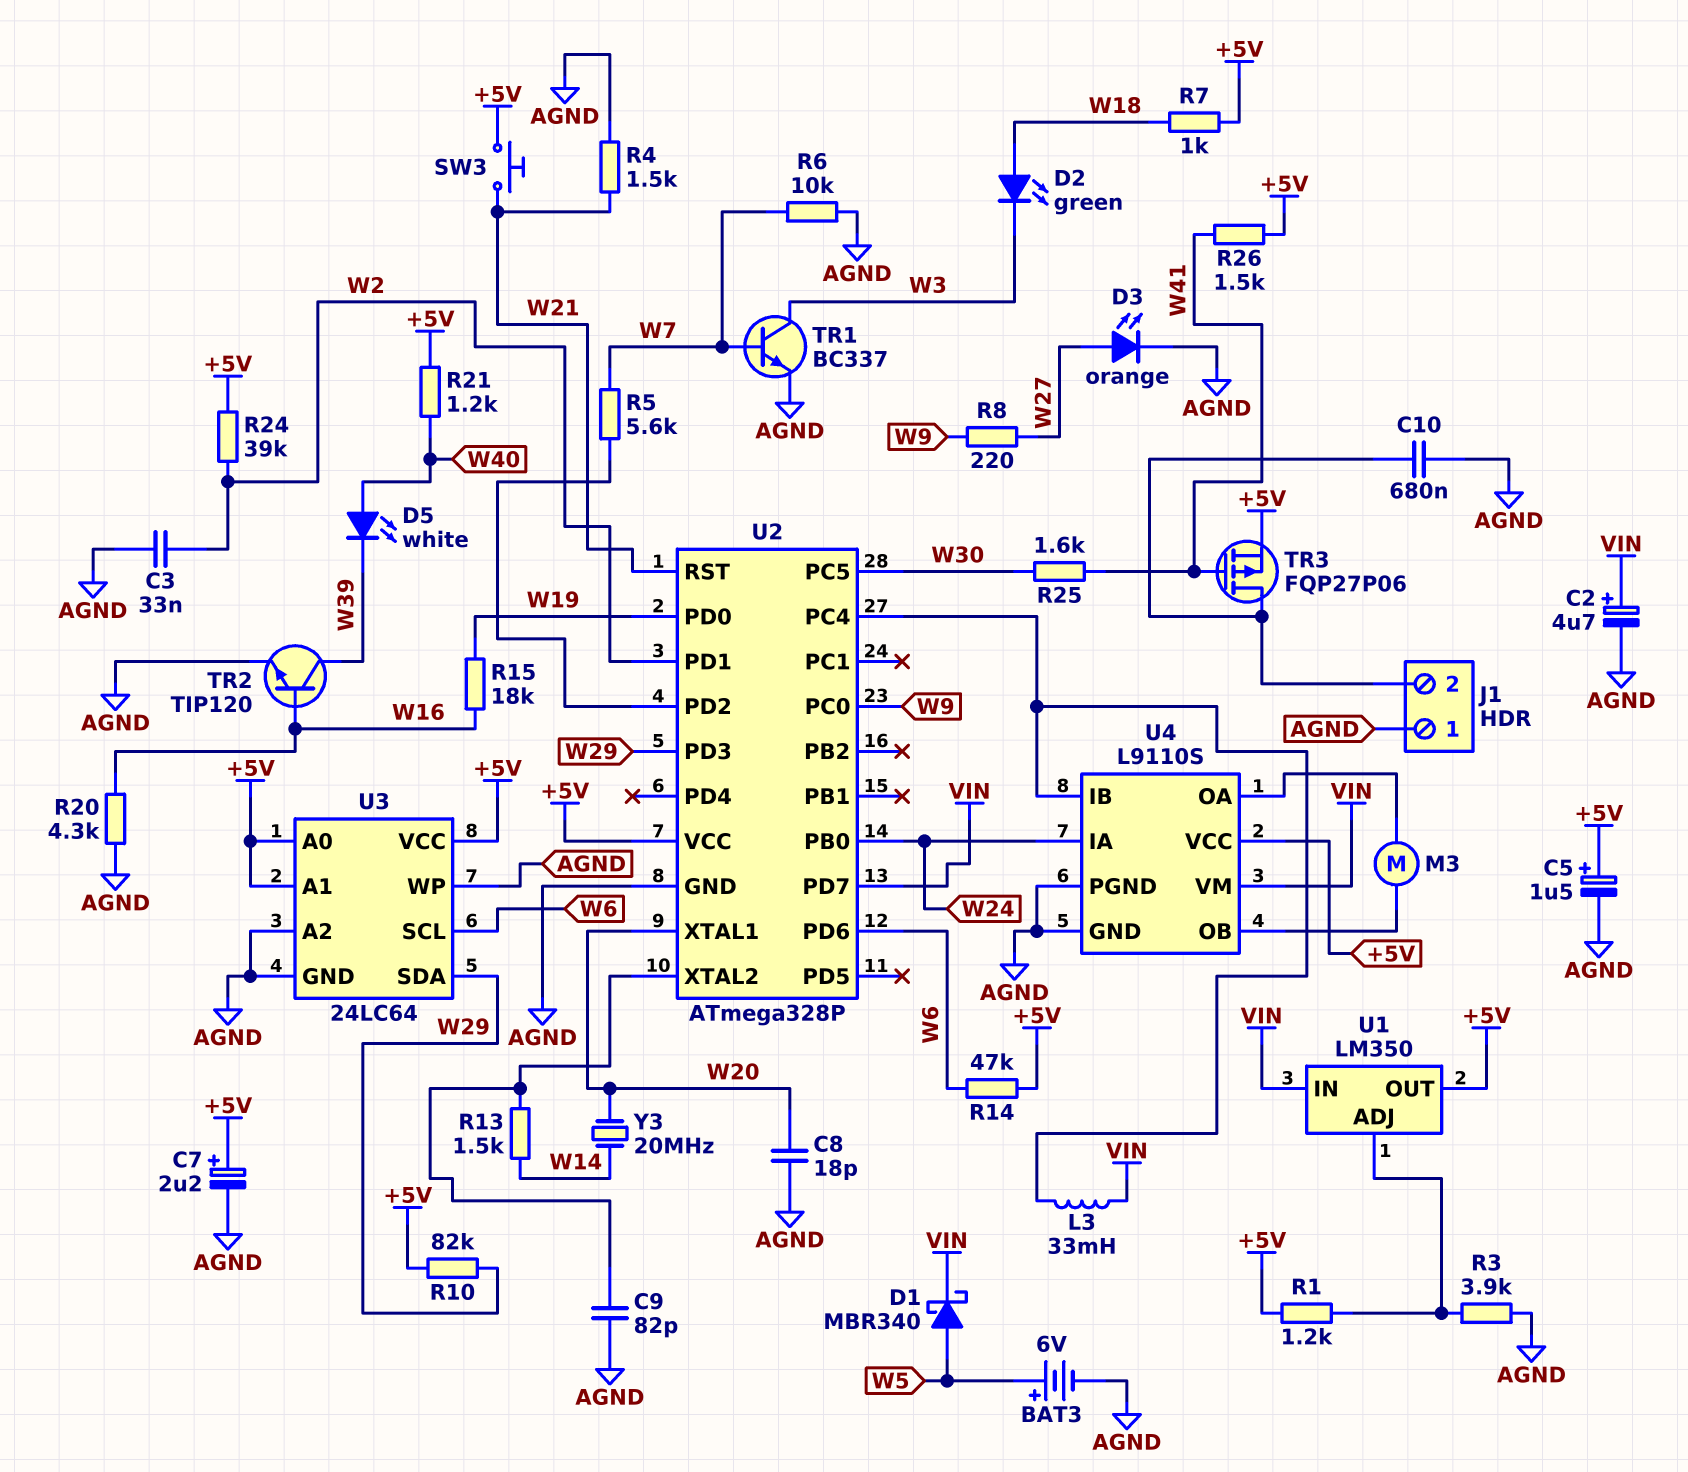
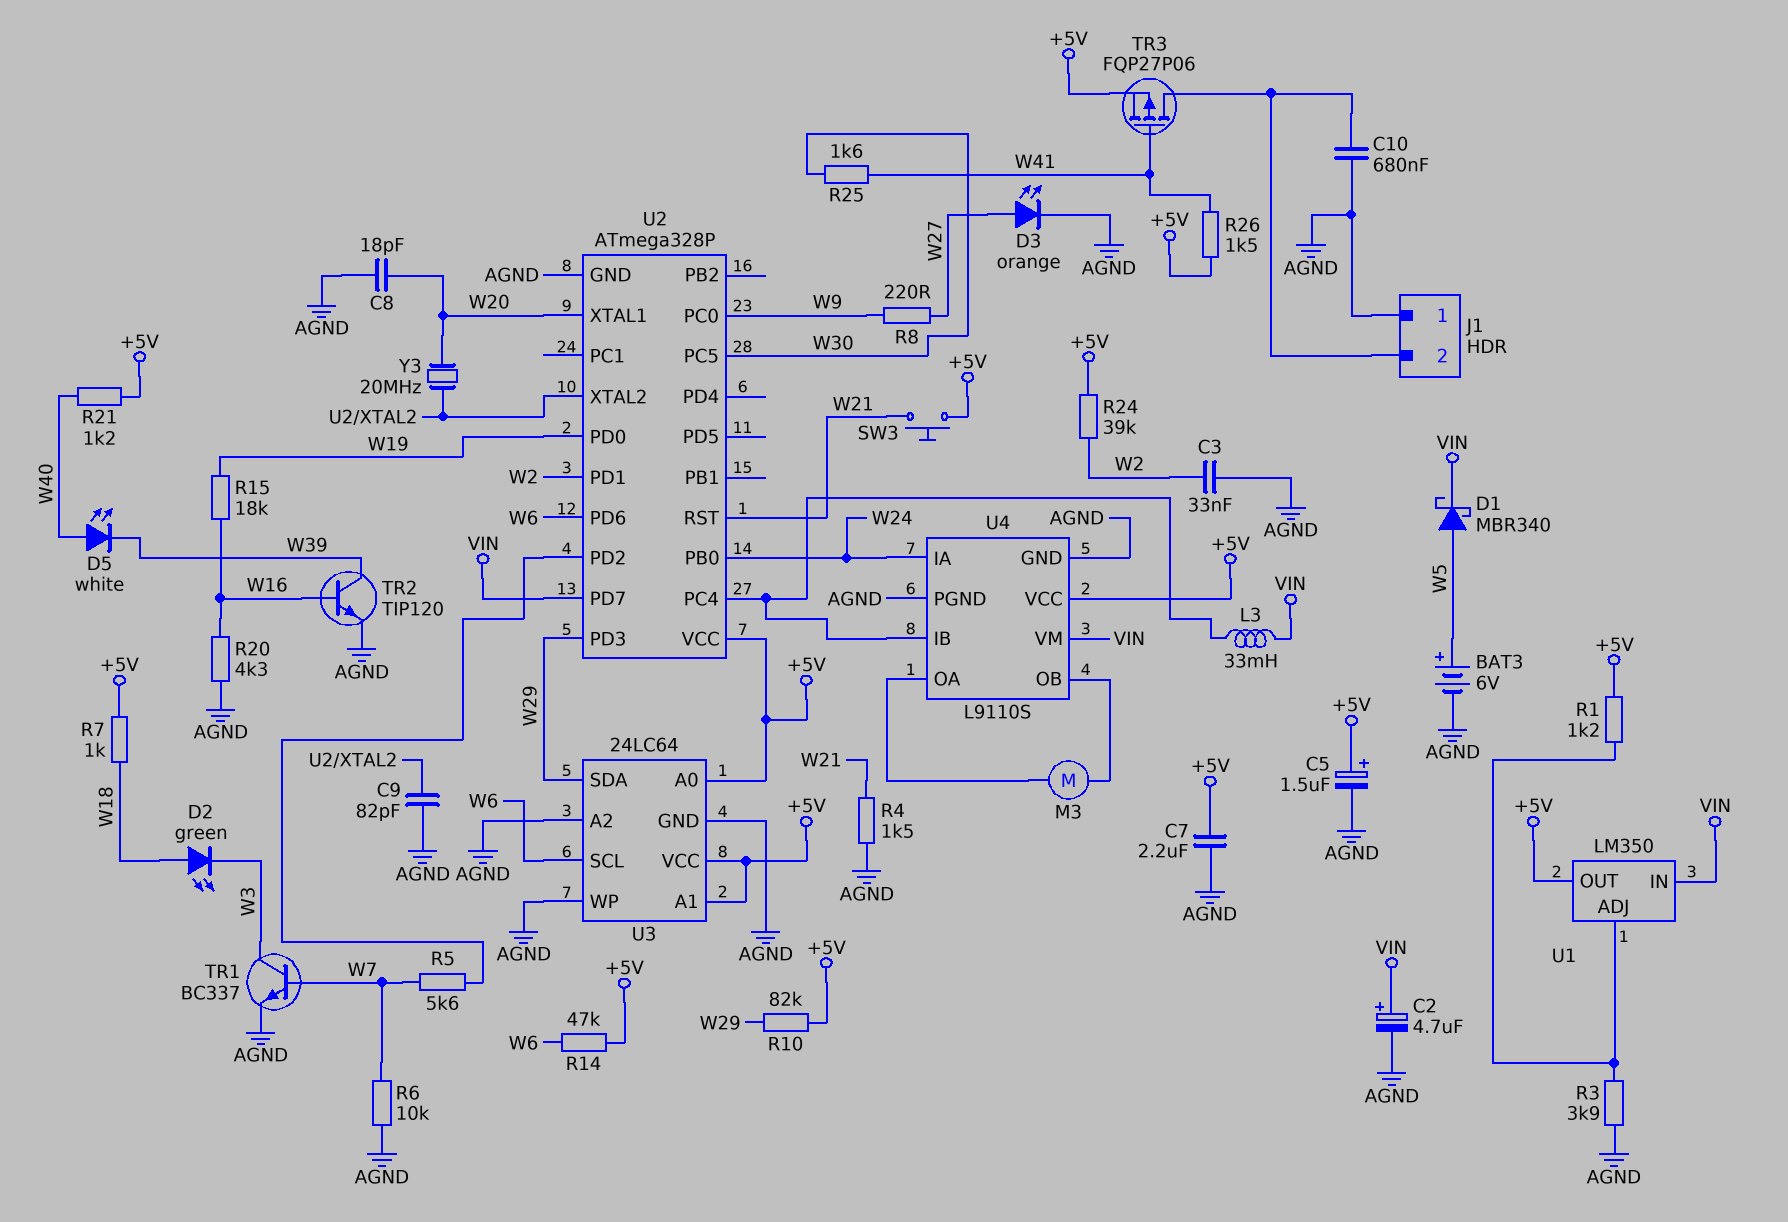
C7: 2.2uF (plus +5V, minus AGND) -> 2.2uF (+5V, AGND)
R13: 1.5k (U2/XTAL2, W14) -> none
Y3: 20MHz (W14, W20) -> 20MHz (U2/XTAL2, W20)

